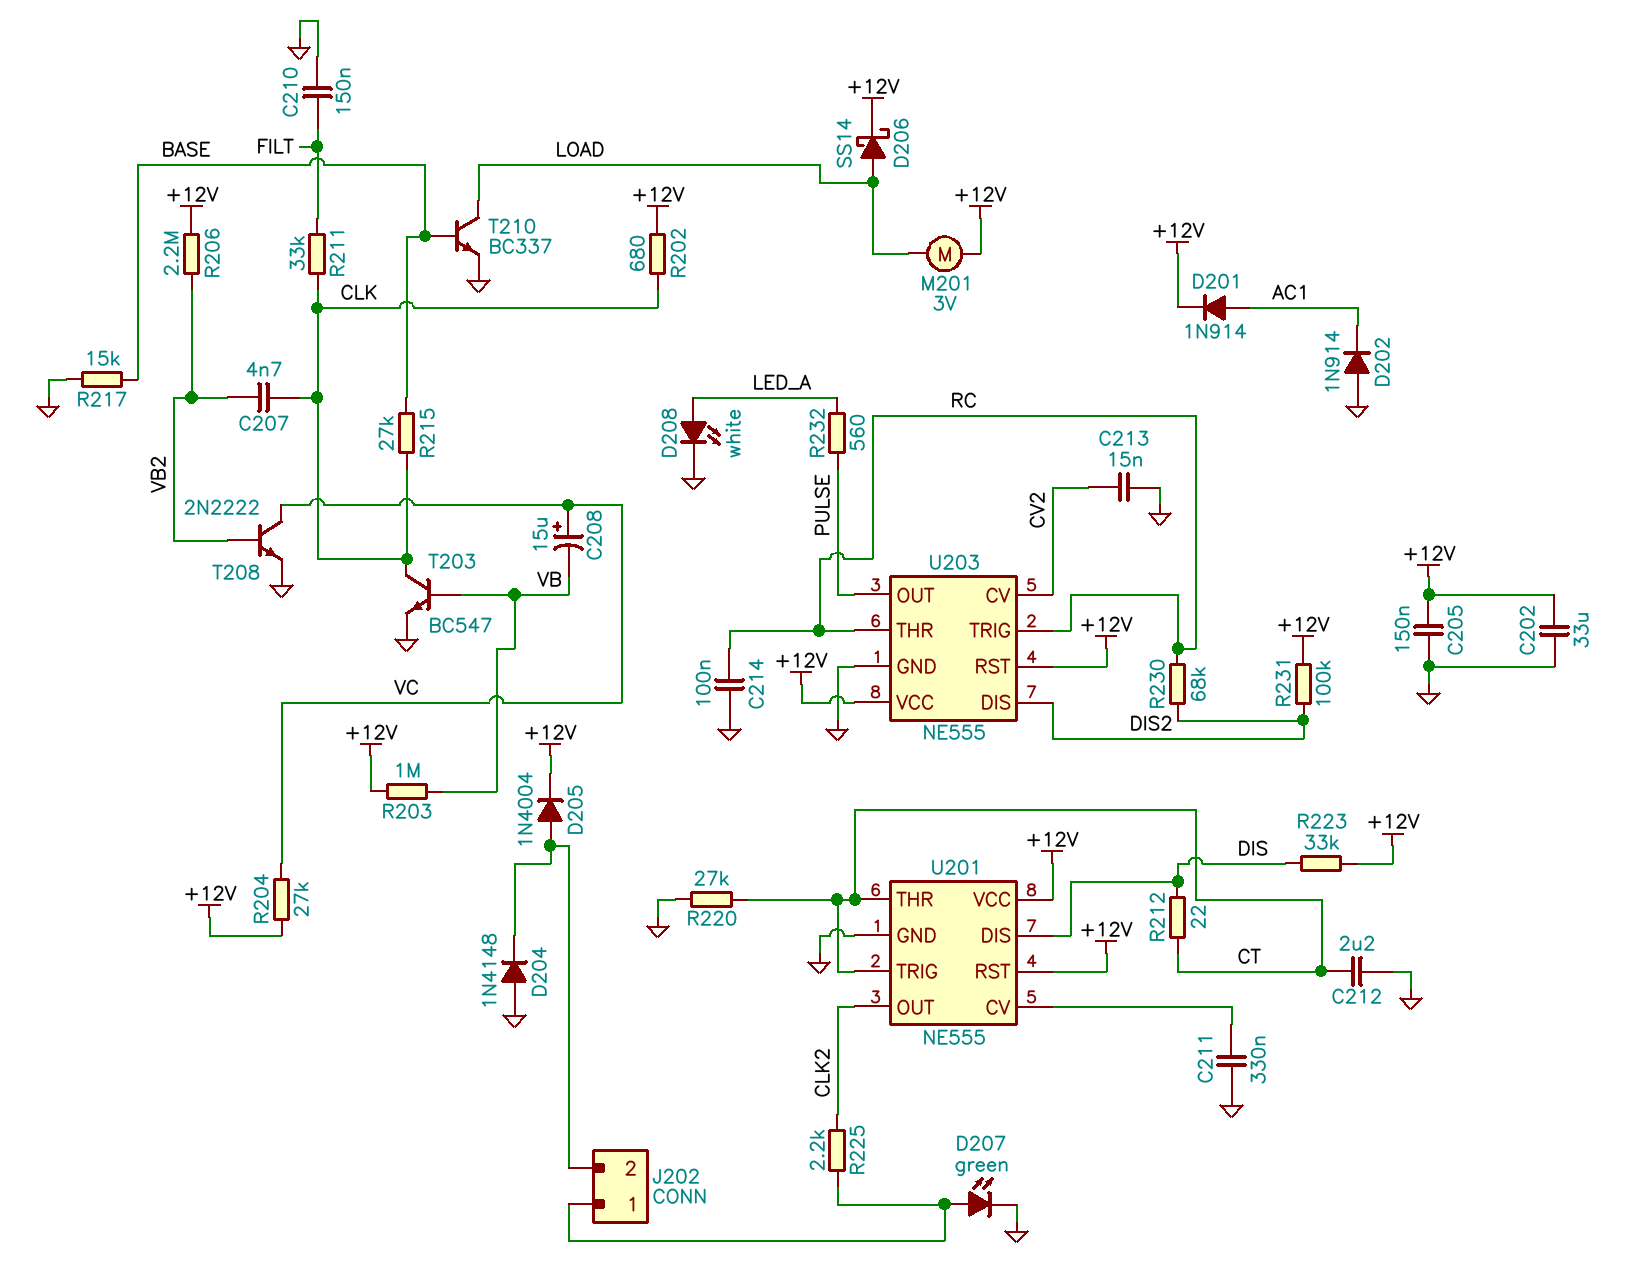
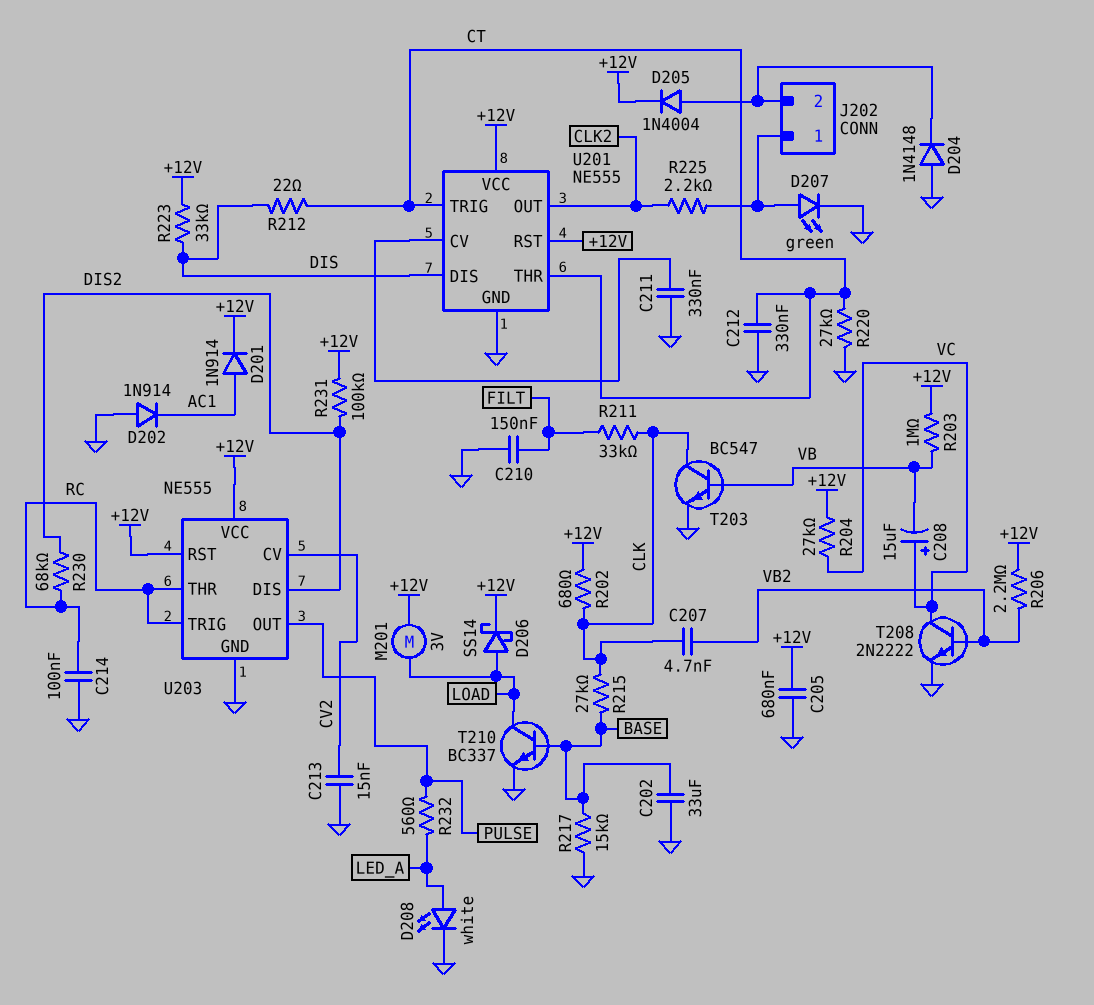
C202: 33uF (+12V, GND) -> 33uF (BASE, GND)
C205: 150nF (+12V, GND) -> 680nF (+12V, GND)
C212: 2.2uF (CT, GND) -> 330nF (CT, GND)

